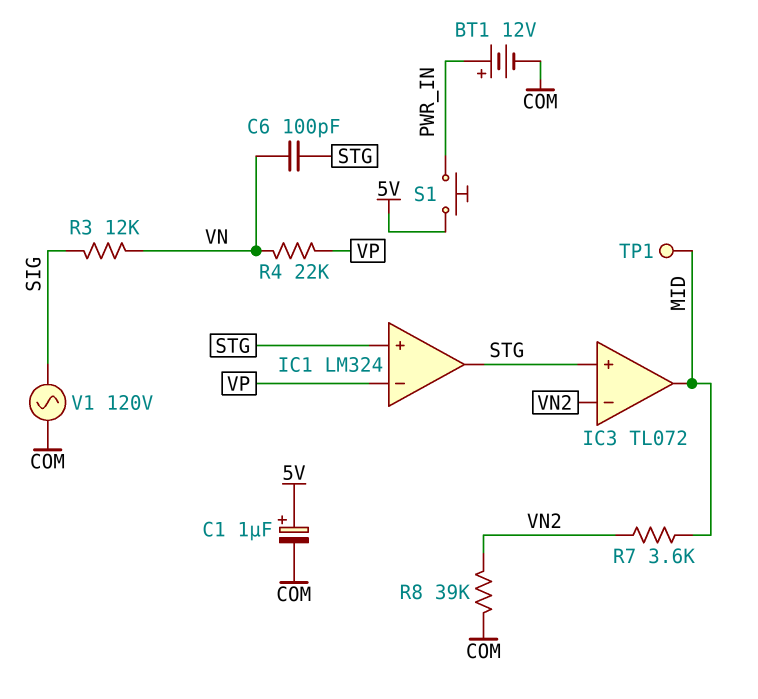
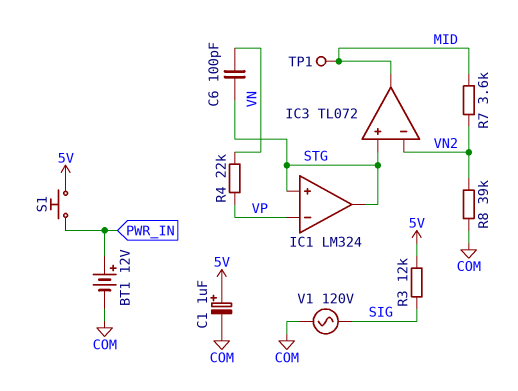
R3: 12k (SIG, VN) -> 12k (5V, SIG)

